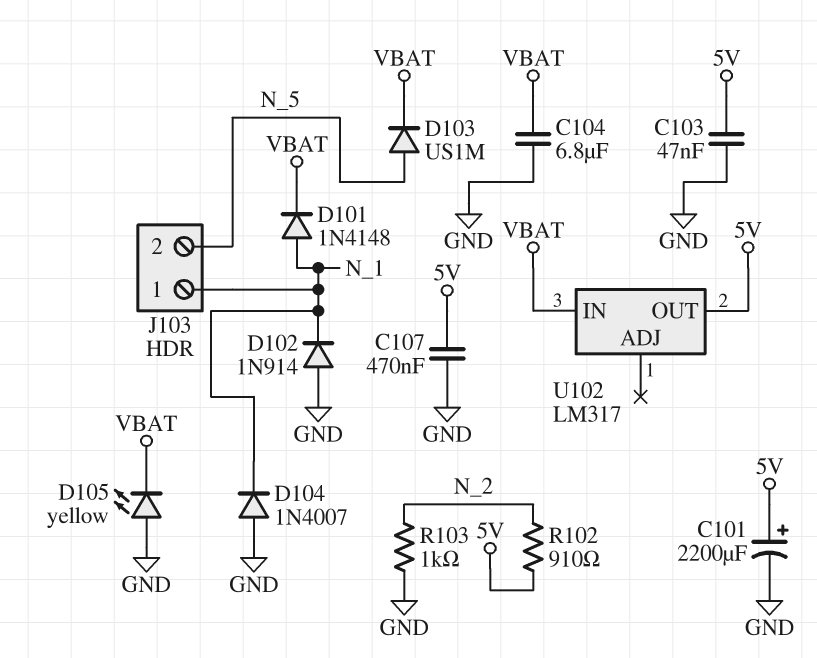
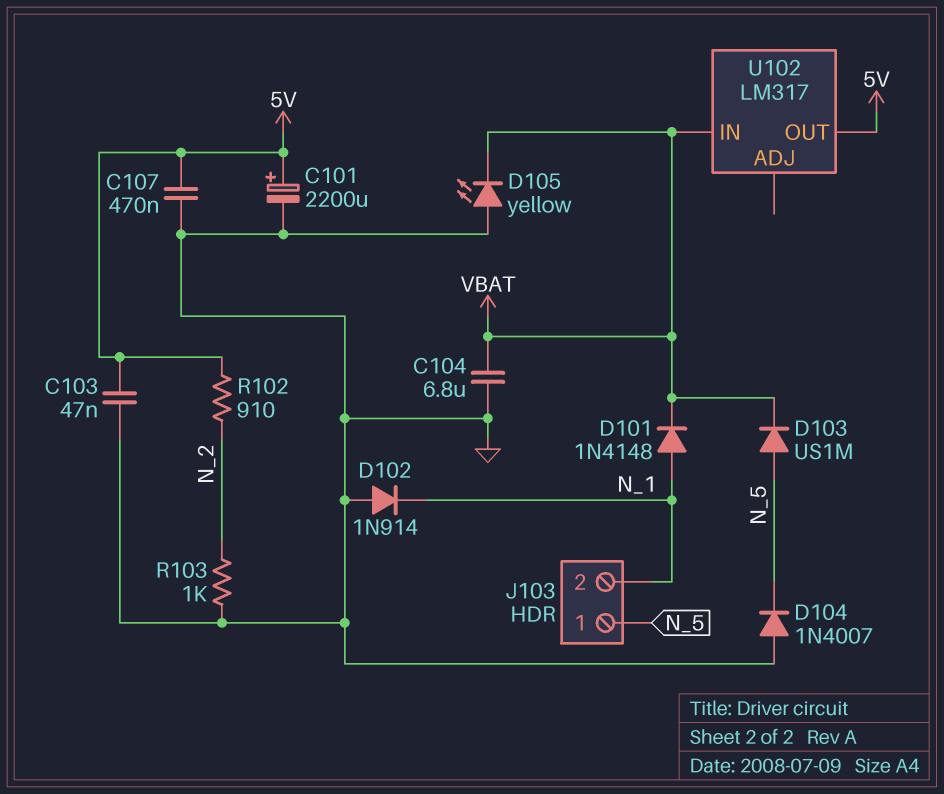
D104: diode 1N4007 (A GND, K N_1) -> diode 1N4007 (A GND, K N_5)
J103 pin 1: N_1 -> N_5
J103 pin 2: N_5 -> N_1

